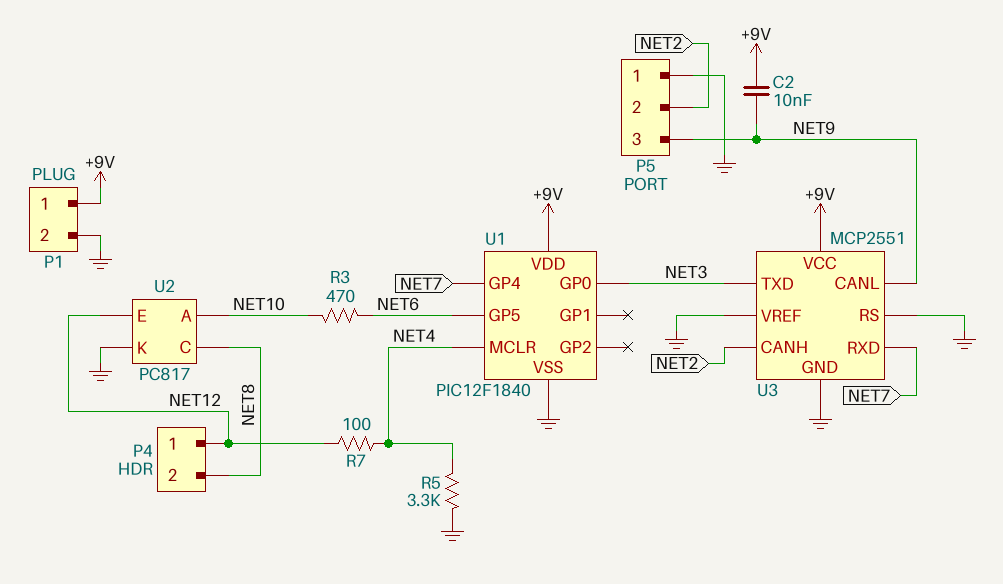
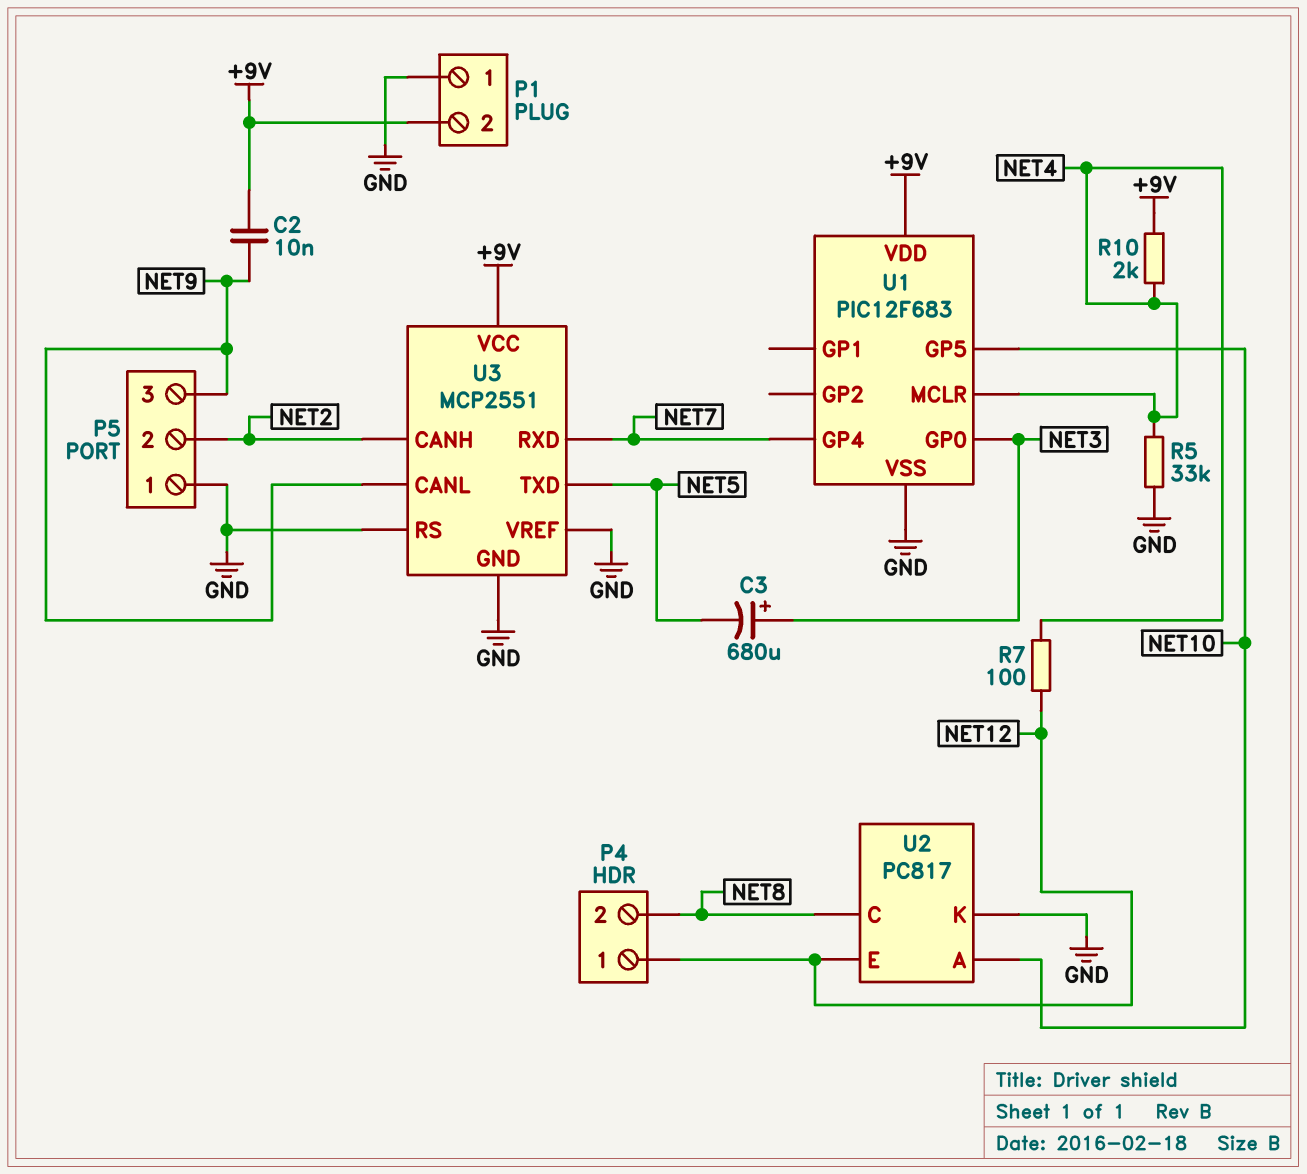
C3: none -> 680uF (plus NET3, minus NET5)
P1 pin 1: +9V -> GND
P1 pin 2: GND -> +9V
R3: 470 (NET6, NET10) -> none
R5: 3.3k (GND, NET4) -> 33k (GND, NET4)
R10: none -> 2k (+9V, NET4)
U1: PIC12F1840 -> PIC12F683
U1 pin GP5: NET6 -> NET10
U3 pin TXD: NET3 -> NET5

